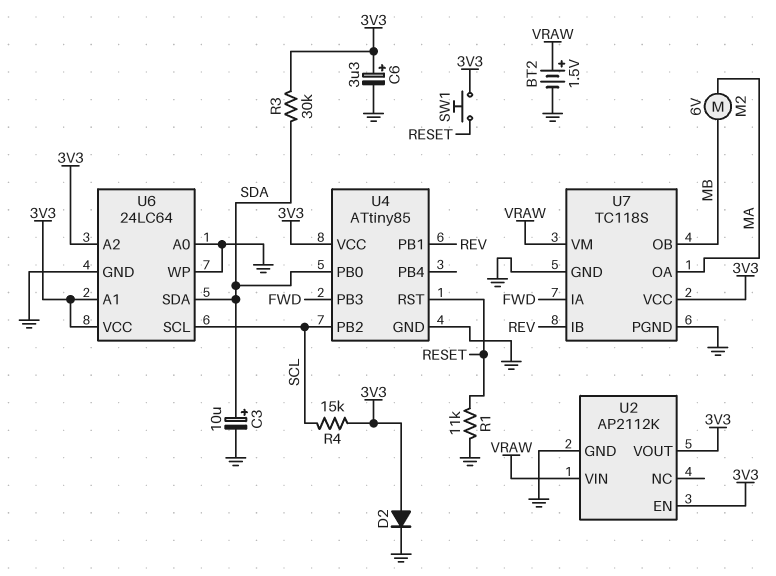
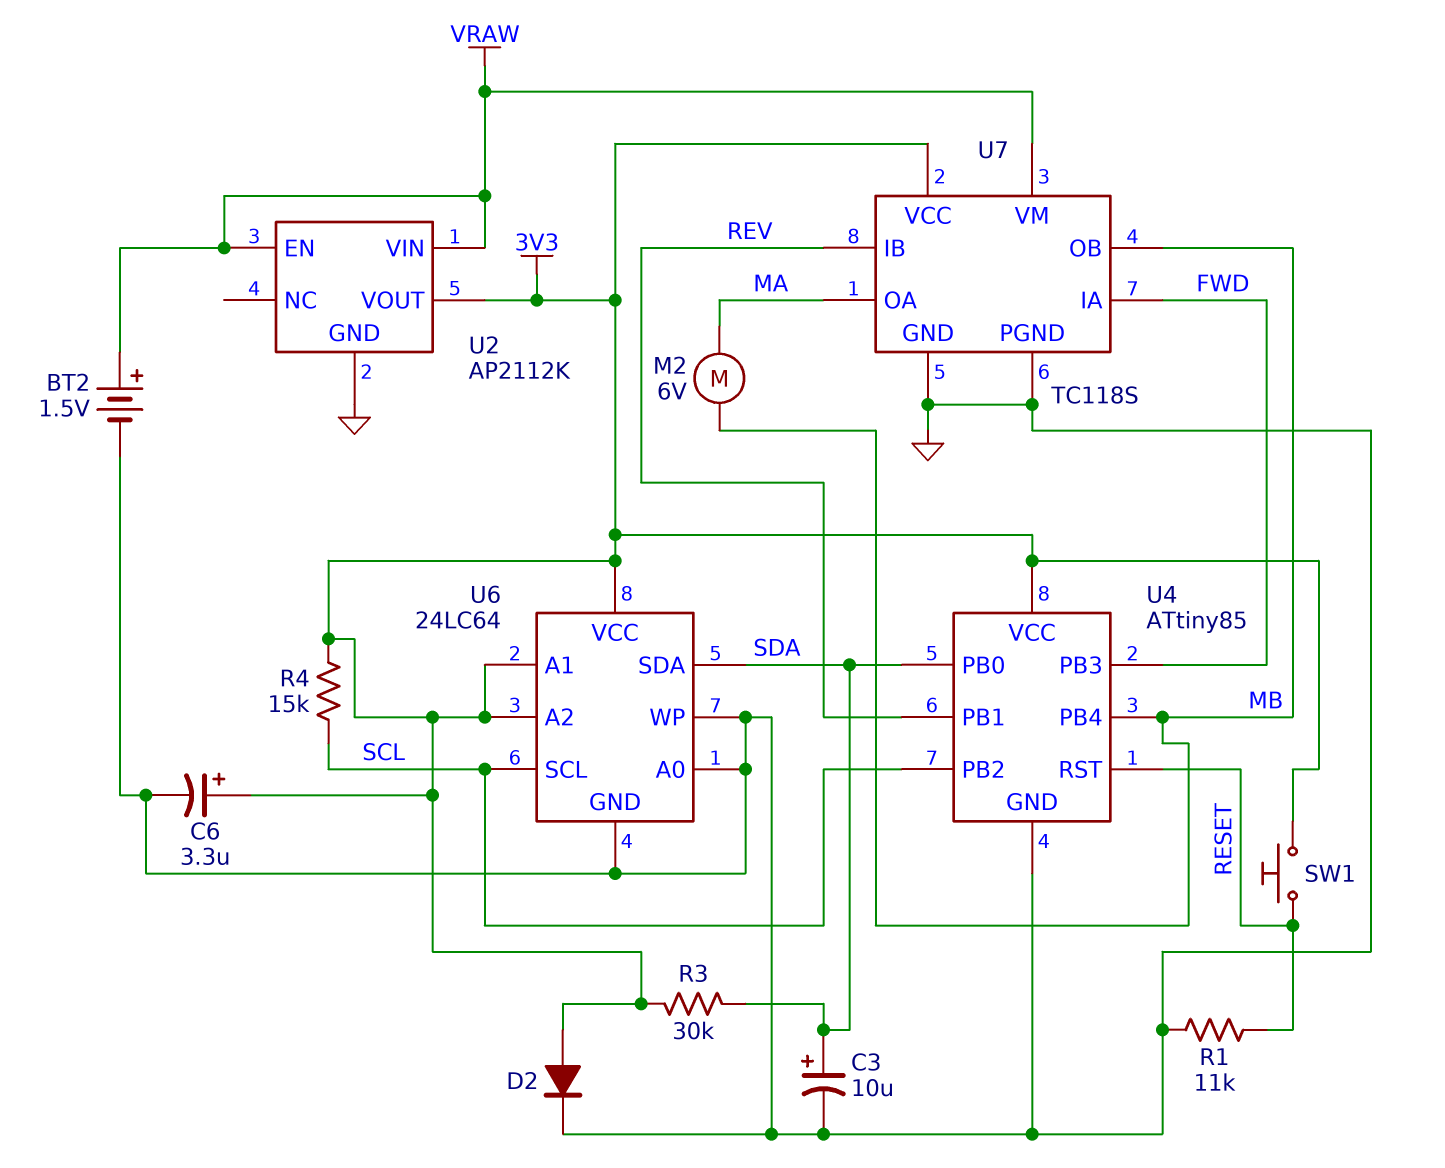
U2 pin EN: 3V3 -> VRAW
U4 pin PB4: none -> MB

